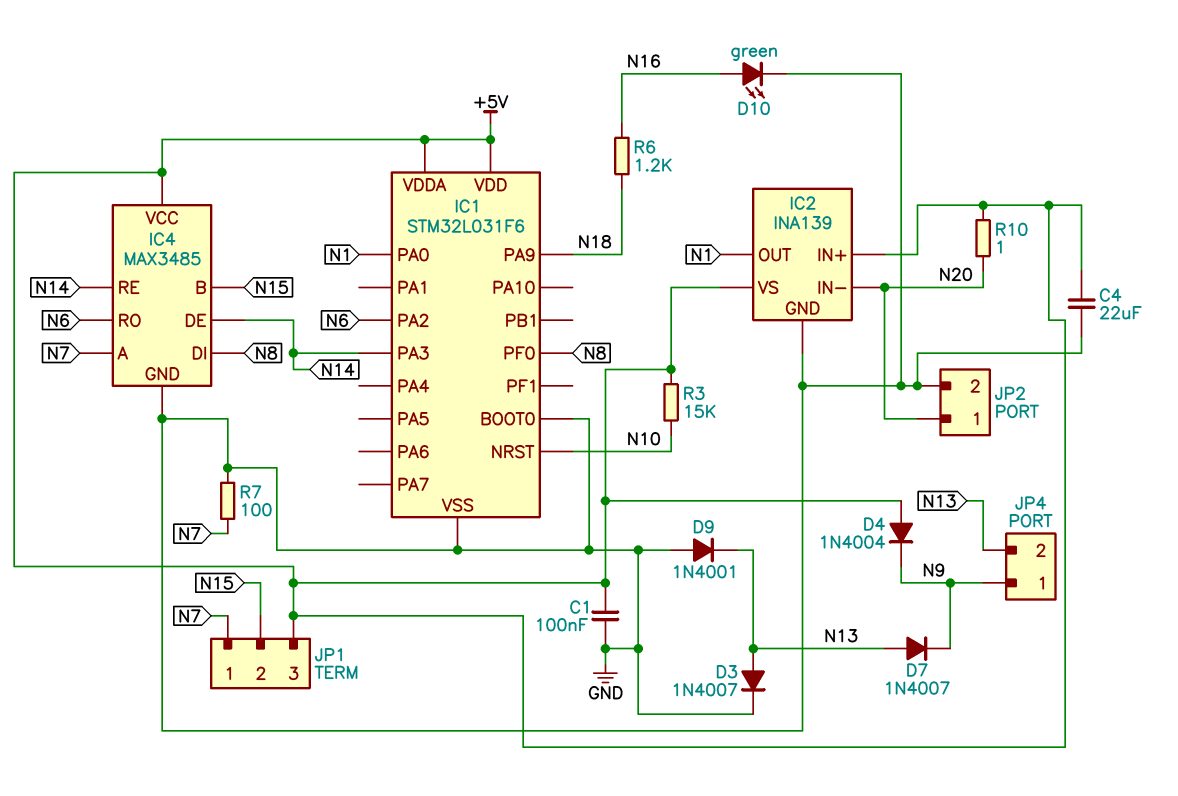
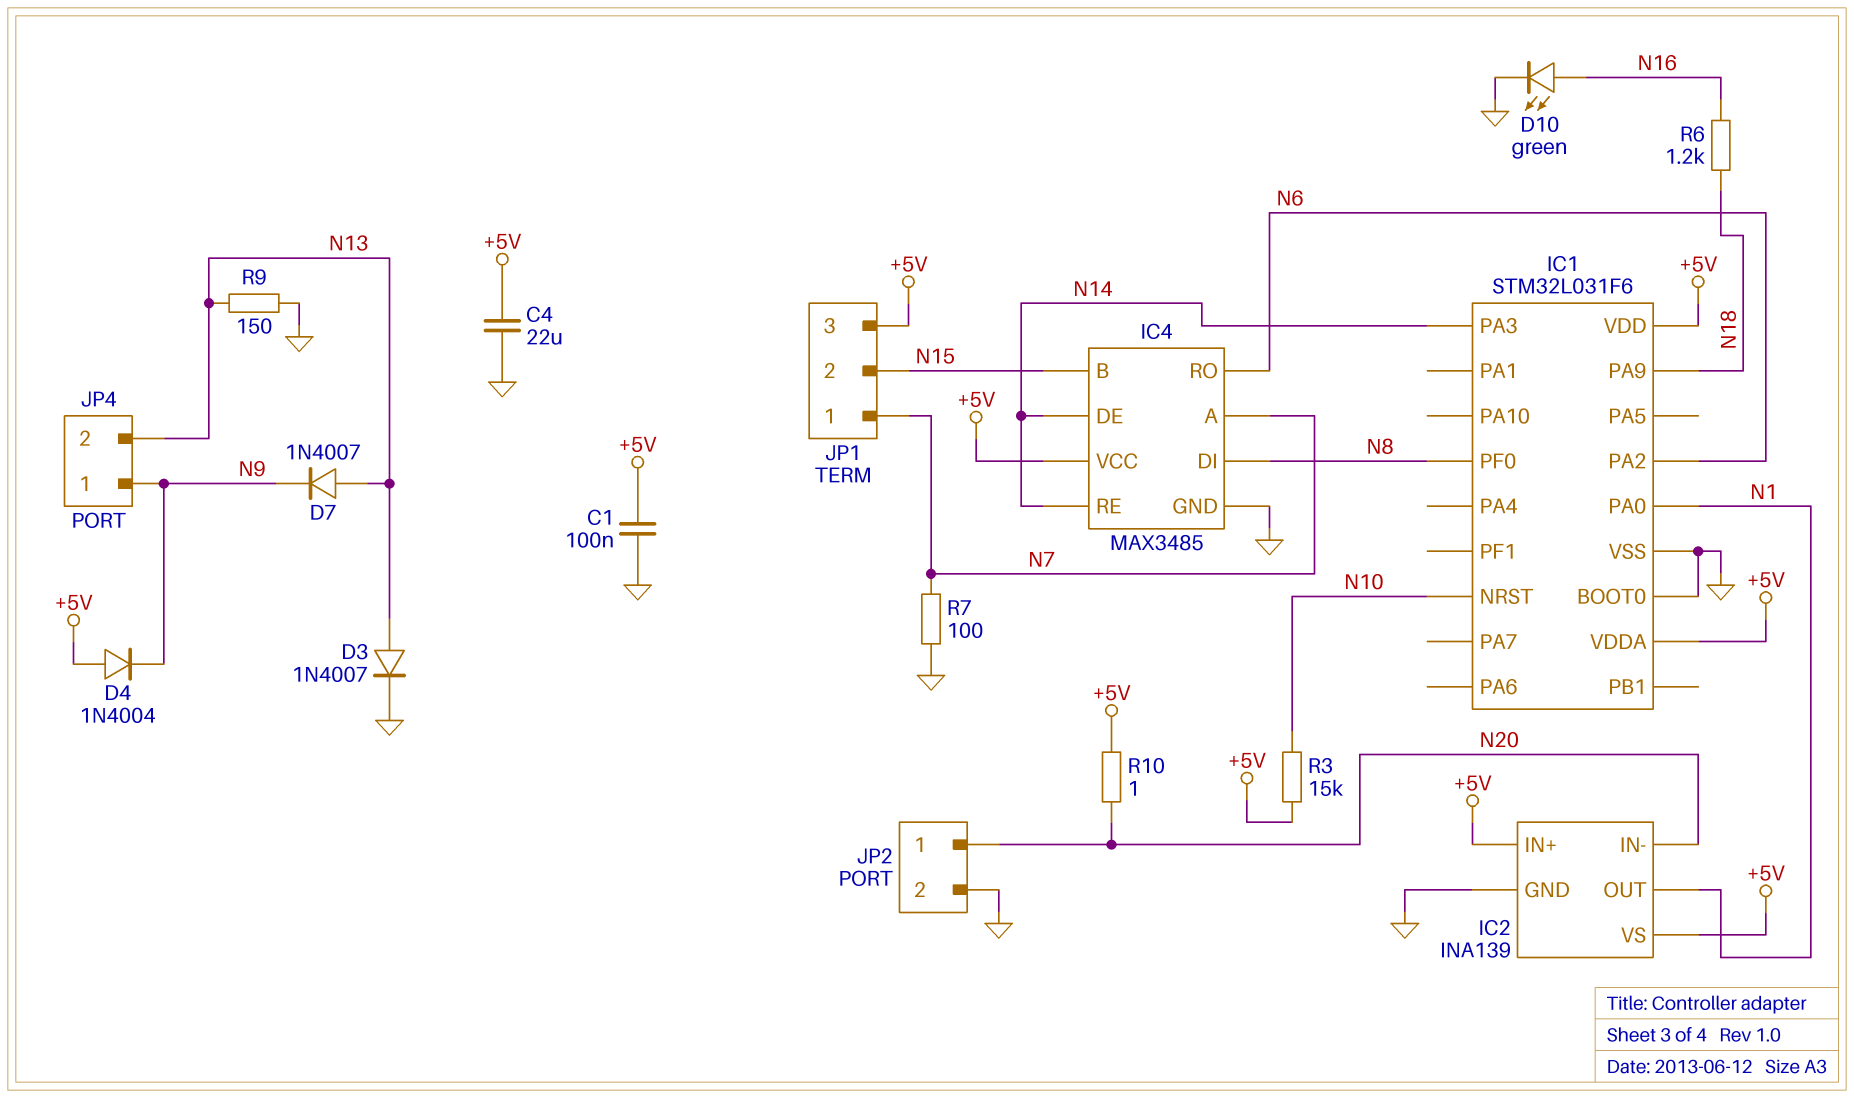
D9: diode 1N4001 (A GND, K N13) -> none
R9: none -> 150 (GND, N13)

